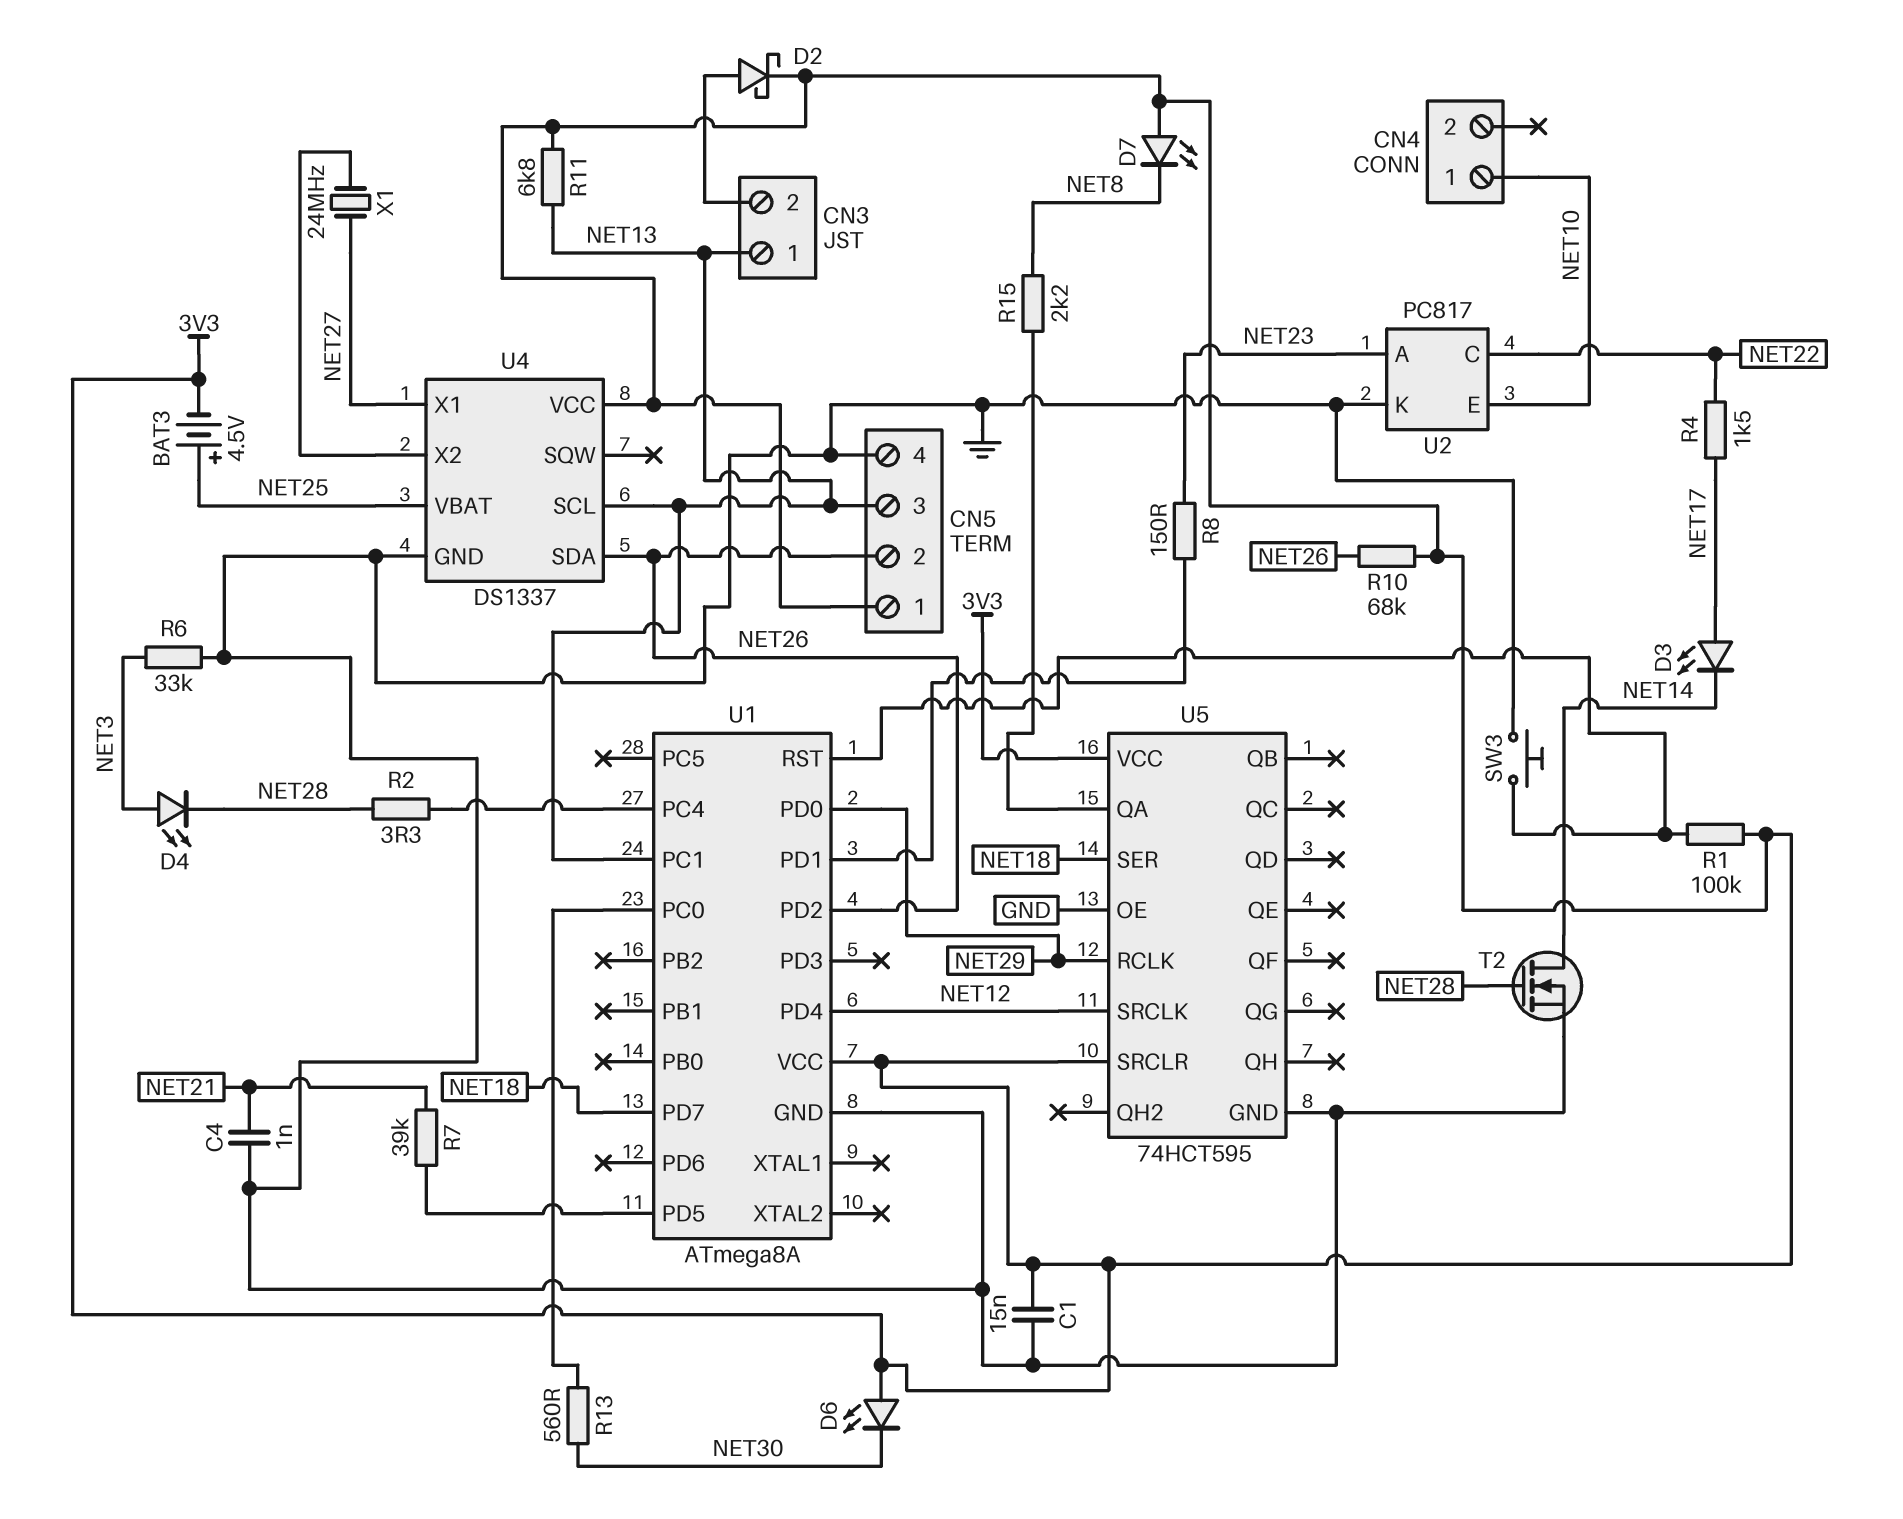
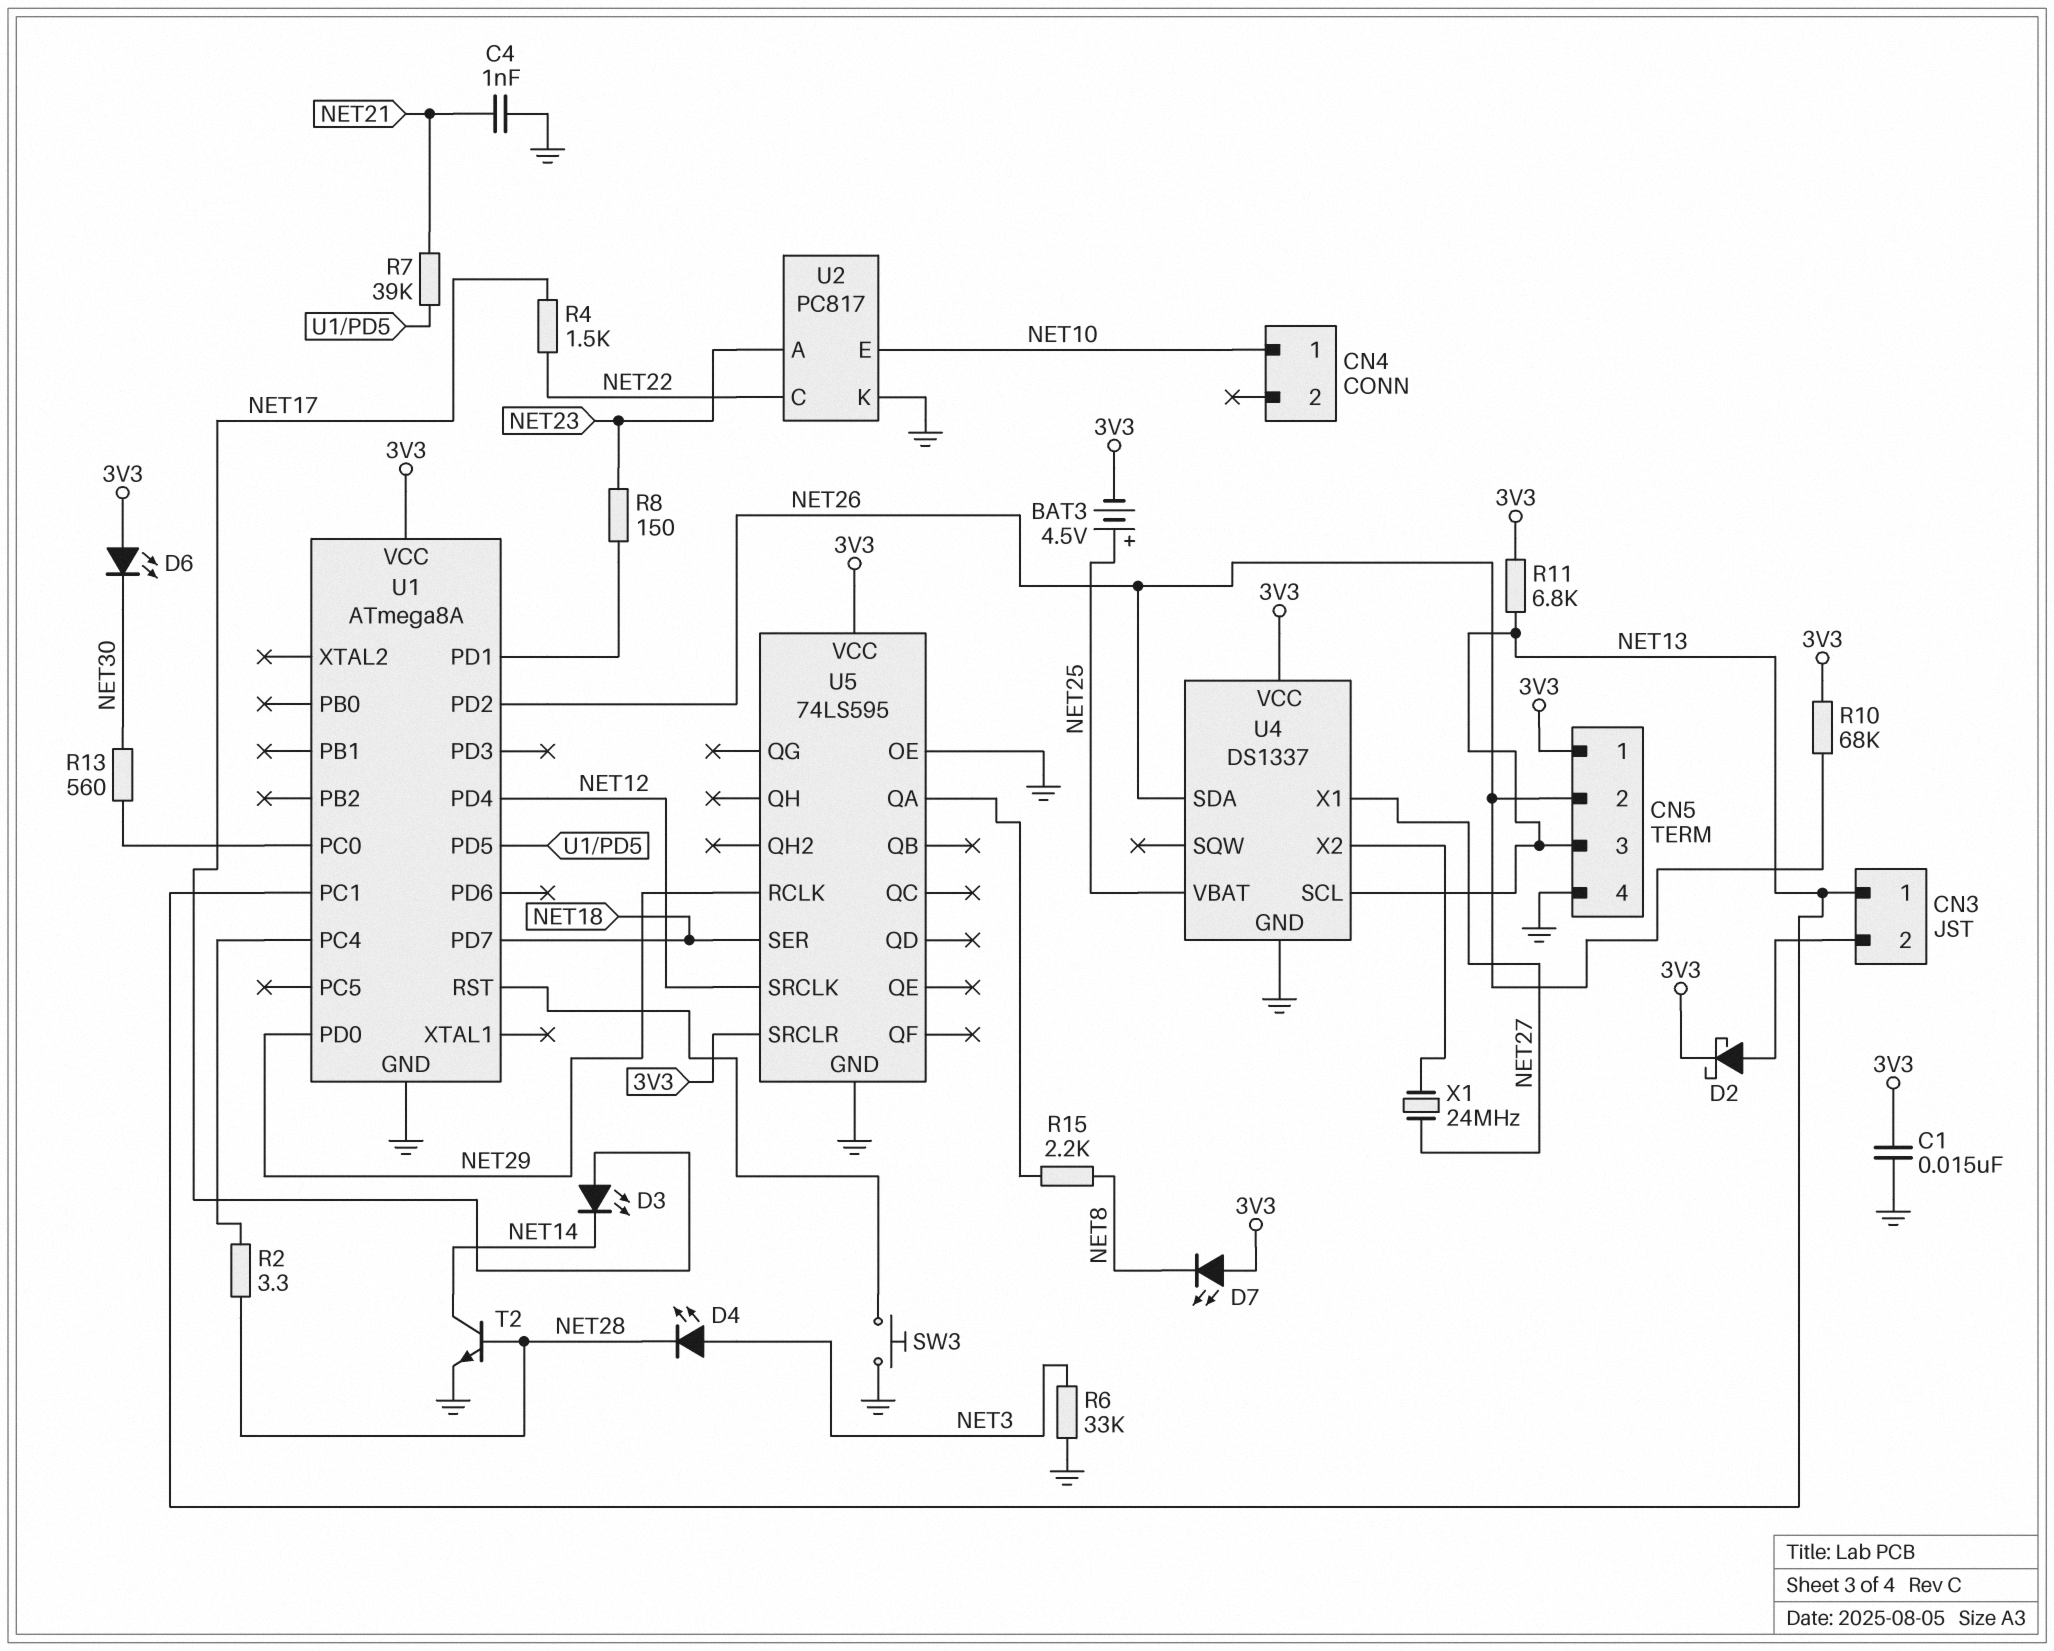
R1: 100k (3V3, U1/RST) -> none
T2: NMOS (G NET28, D NET14, S GND) -> NPN (B NET28, C NET14, E GND)
U5: 74HCT595 -> 74LS595

